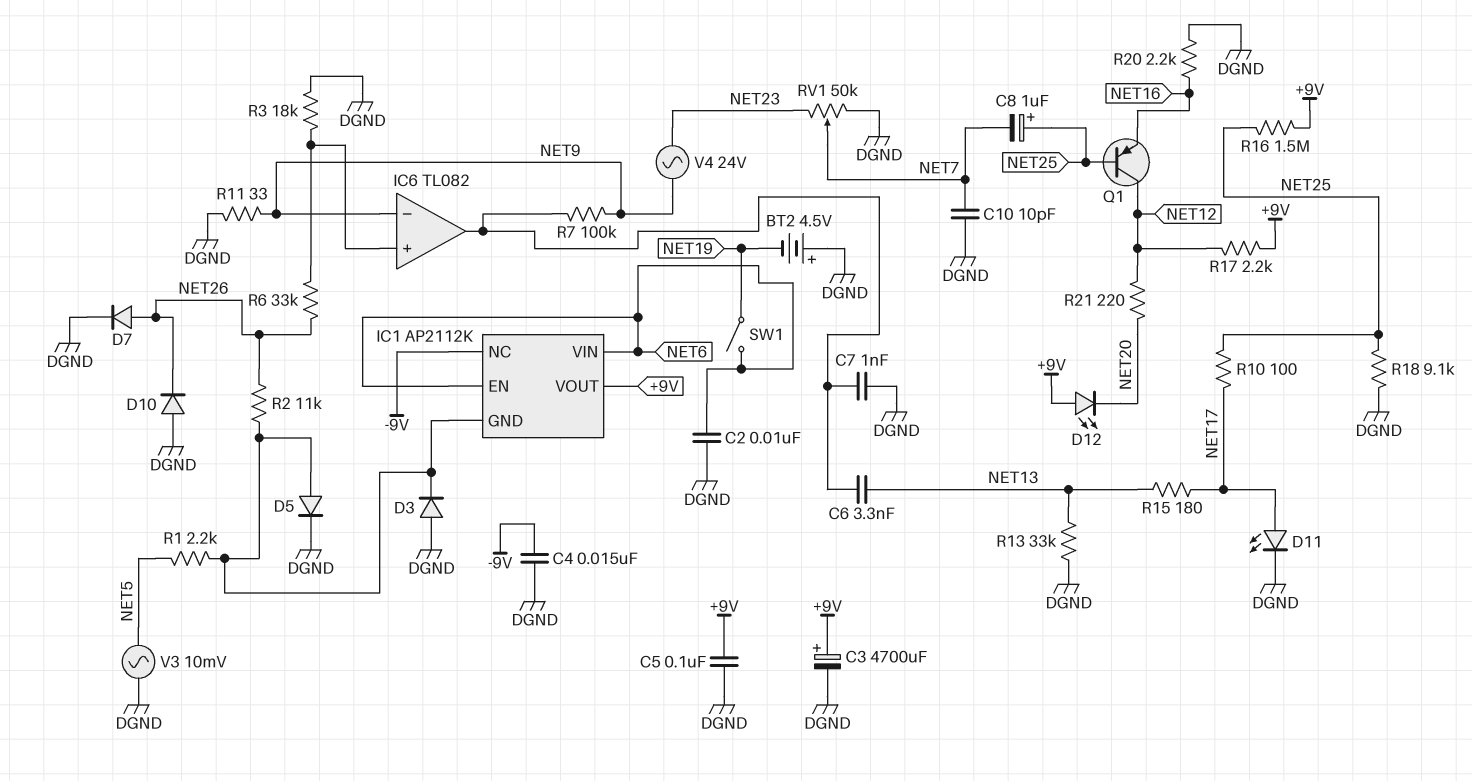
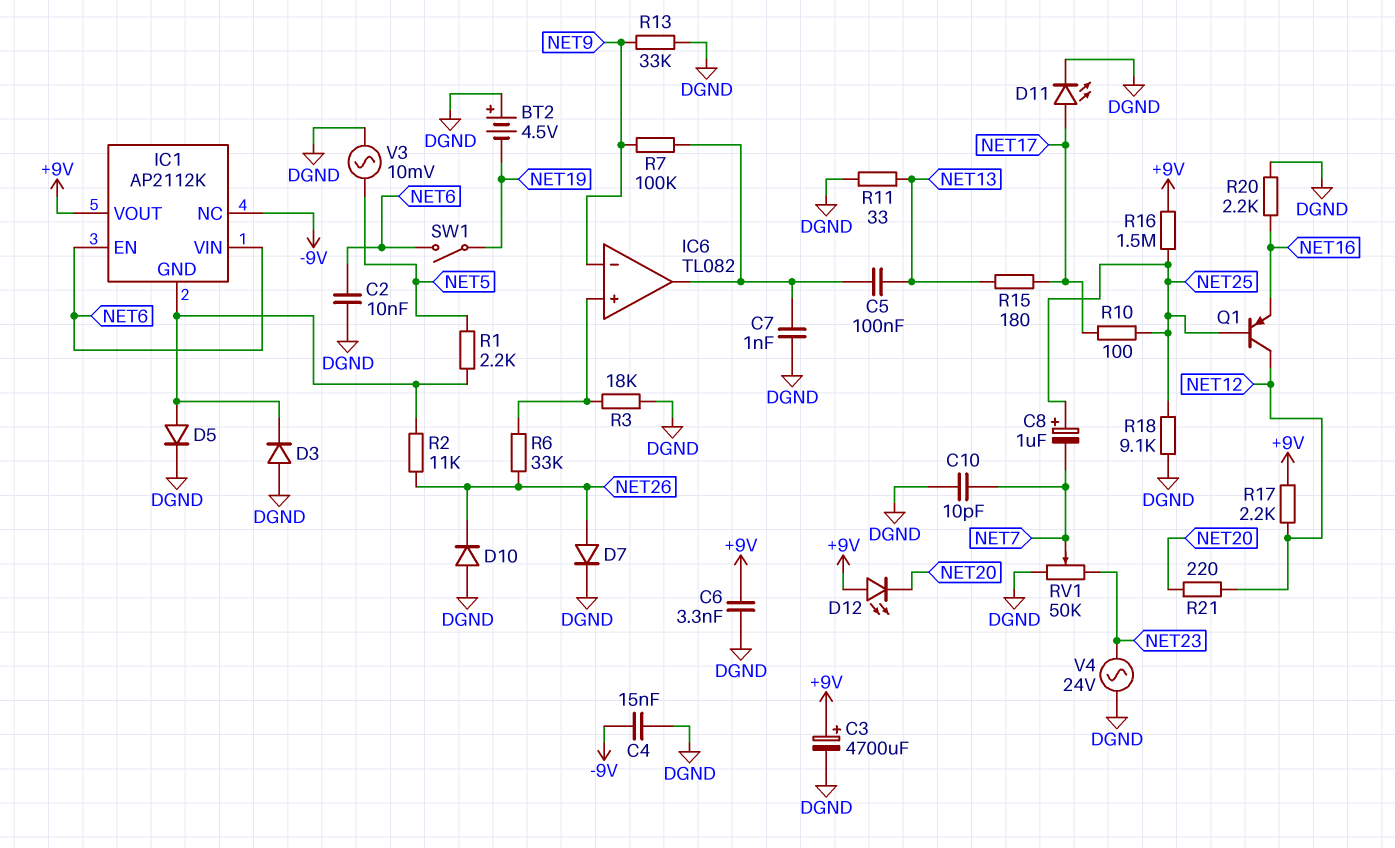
C5: 100nF (+9V, DGND) -> 100nF (IC6/out, NET13)
C6: 3.3nF (IC6/out, NET13) -> 3.3nF (+9V, DGND)
R11: 33 (DGND, NET9) -> 33 (DGND, NET13)
R13: 33k (DGND, NET13) -> 33k (DGND, NET9)
V4: AC 24V (NET9, NET23) -> AC 24V (DGND, NET23)

